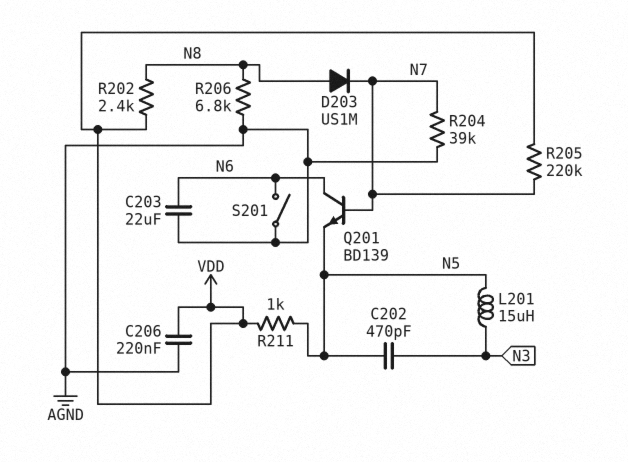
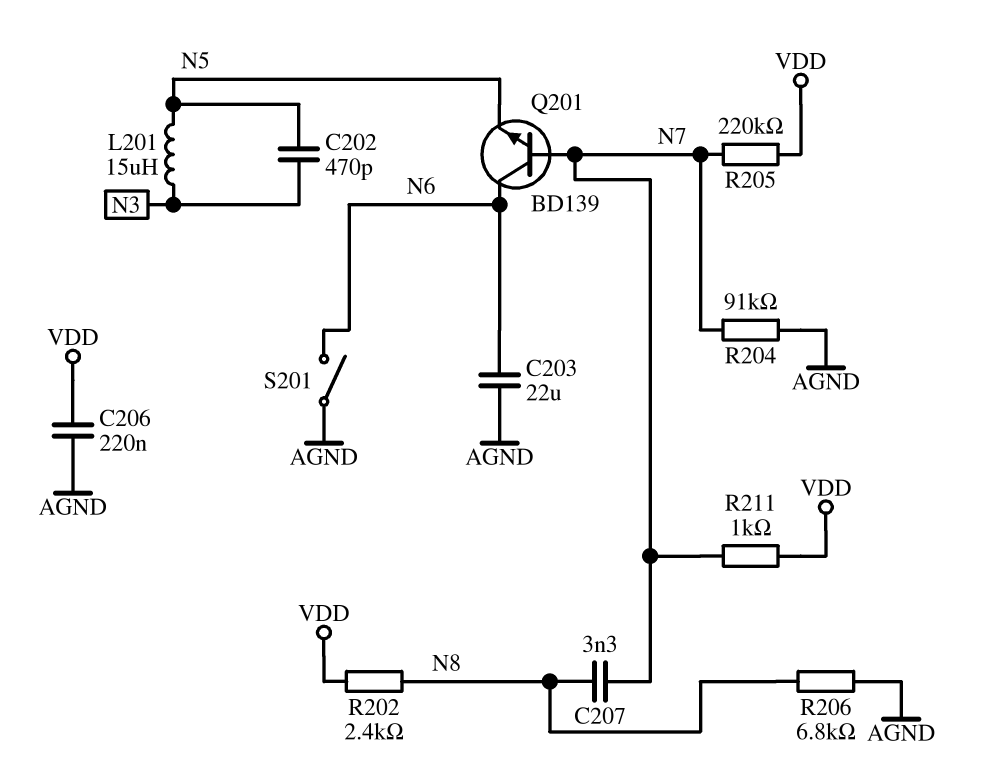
C207: none -> 3.3nF (N7, N8)
D203: diode US1M (A N8, K N7) -> none
R204: 39k (AGND, N7) -> 91k (AGND, N7)
R211: 1k (N5, VDD) -> 1k (N7, VDD)

